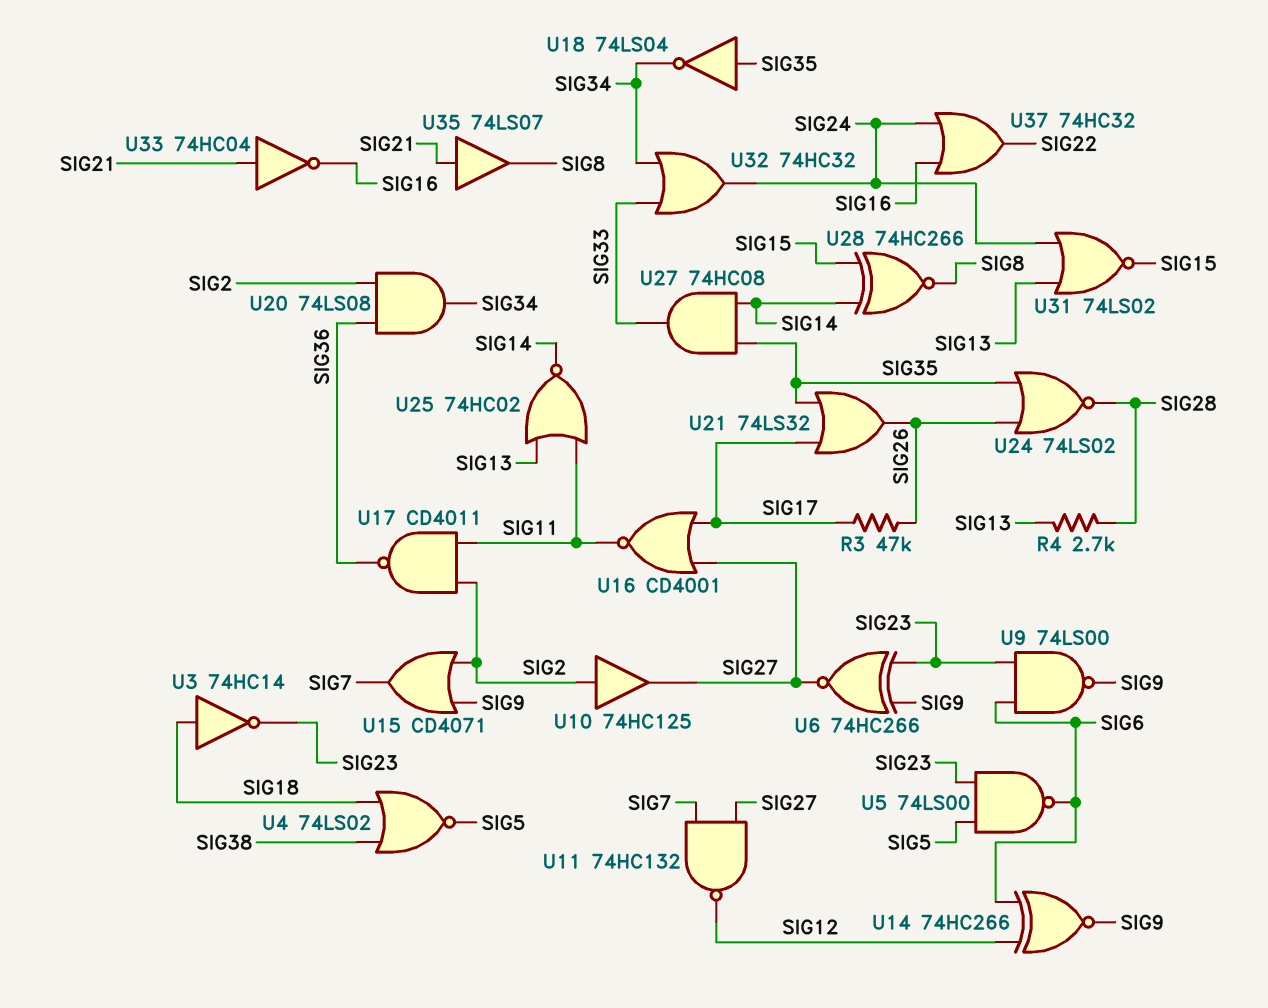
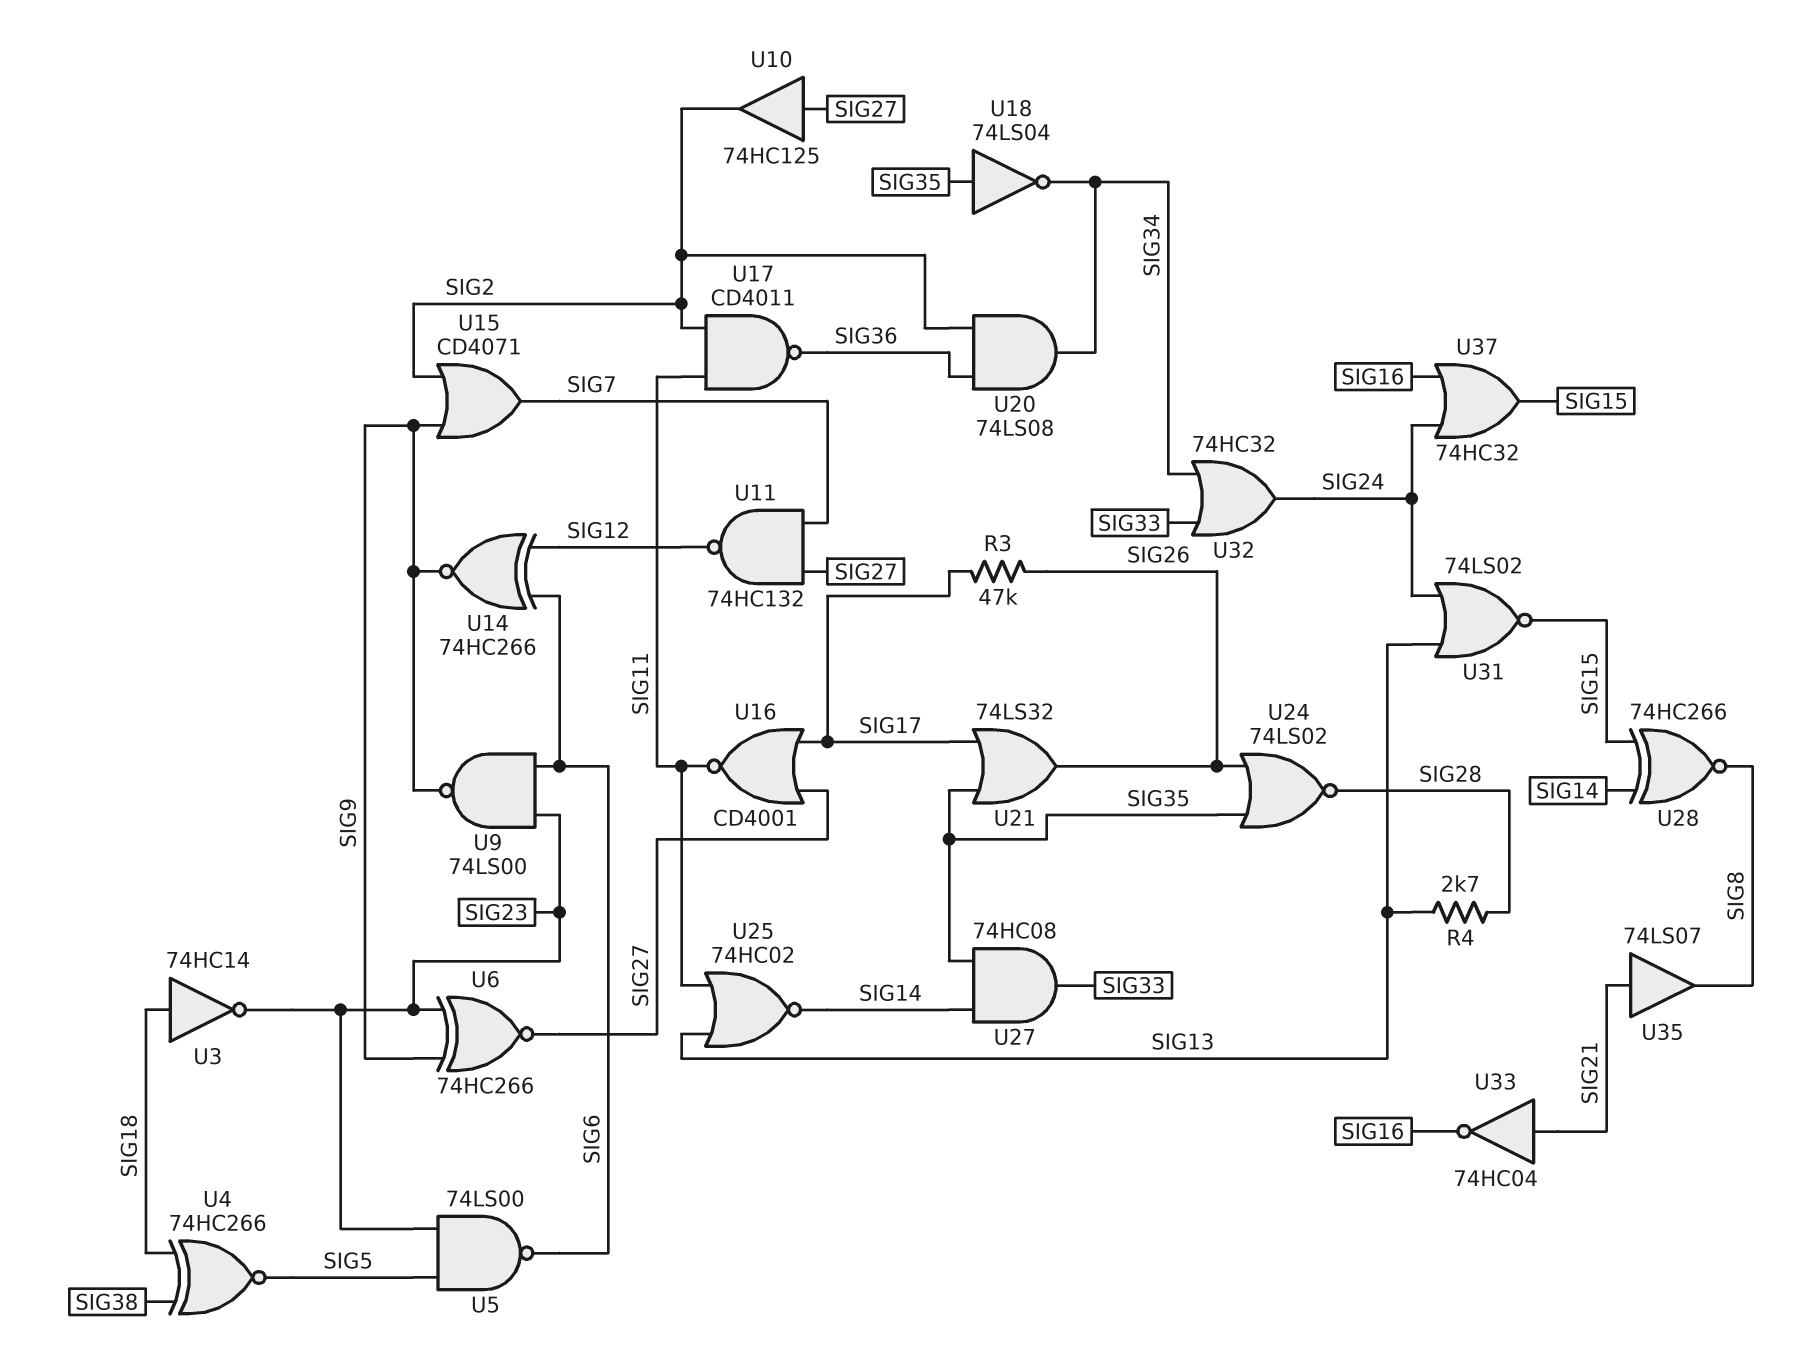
U4: NOR 74LS02 (in SIG18, in SIG38, out SIG5) -> XNOR 74HC266 (in SIG18, in SIG38, out SIG5)
U10: buffer 74HC125 (in SIG2, out SIG27) -> buffer 74HC125 (in SIG27, out SIG2)
U37: OR 74HC32 (in SIG16, in SIG24, out SIG22) -> OR 74HC32 (in SIG16, in SIG24, out SIG15)

